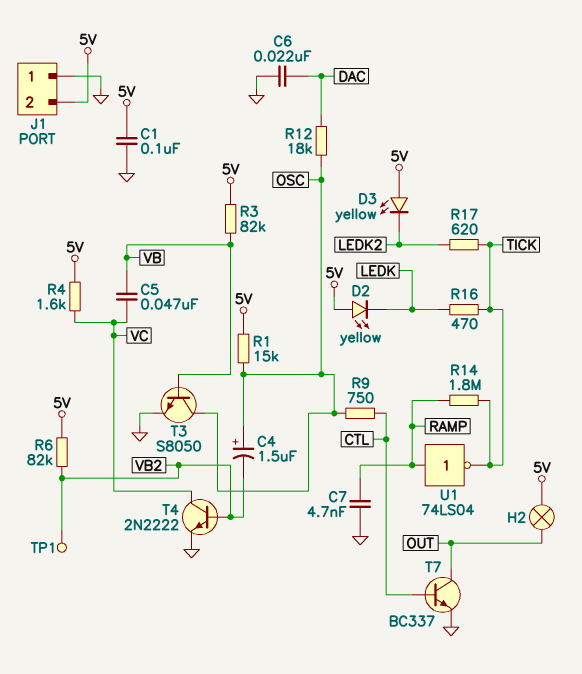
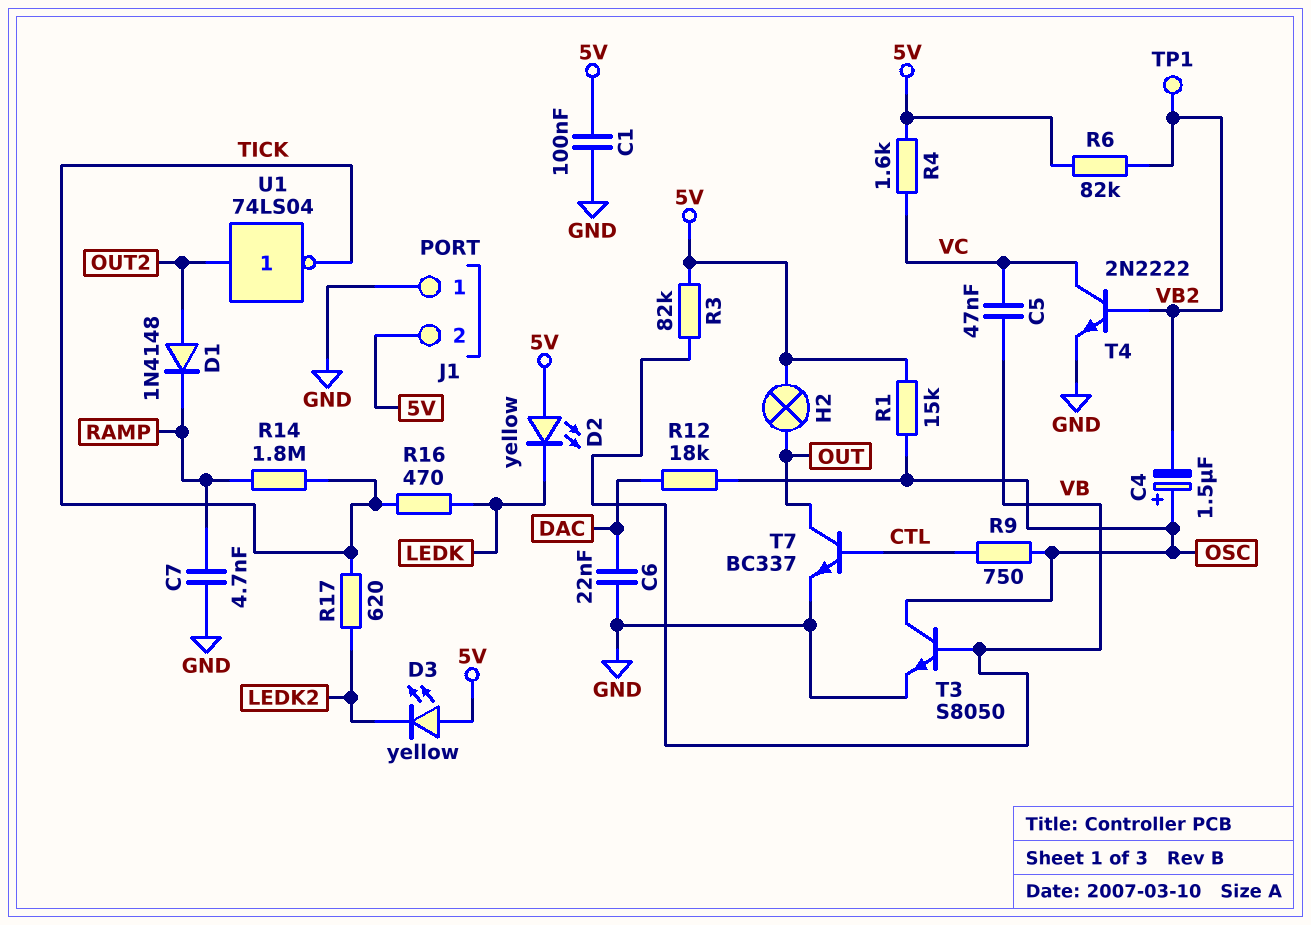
D1: none -> diode 1N4148 (A OUT2, K RAMP)
U1: NOT 74LS04 (in RAMP, out TICK) -> NOT 74LS04 (in OUT2, out TICK)

